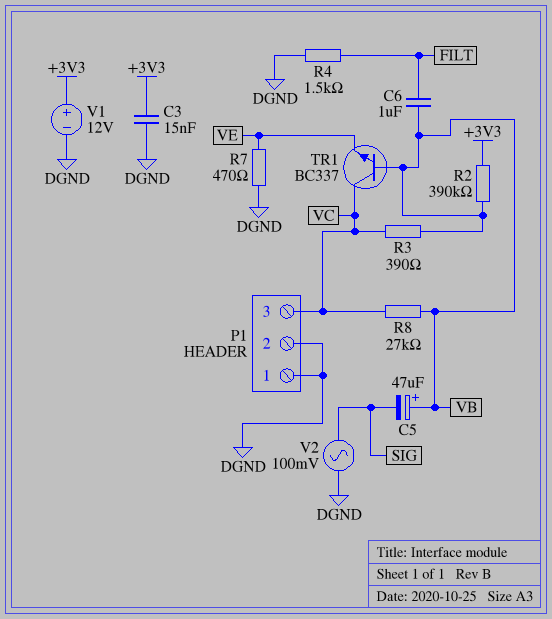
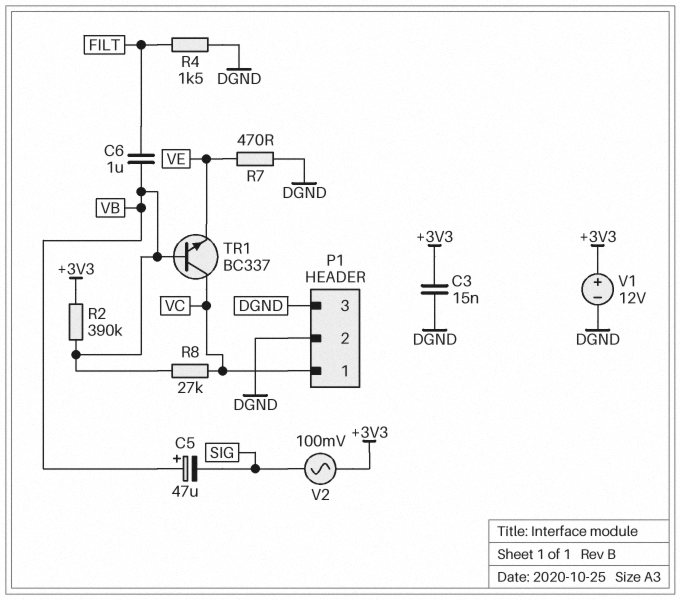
P1 pin 1: DGND -> VC
P1 pin 3: VC -> DGND
R3: 390 (VB, VC) -> none
V2: AC 100mV (DGND, SIG) -> AC 100mV (+3V3, SIG)

